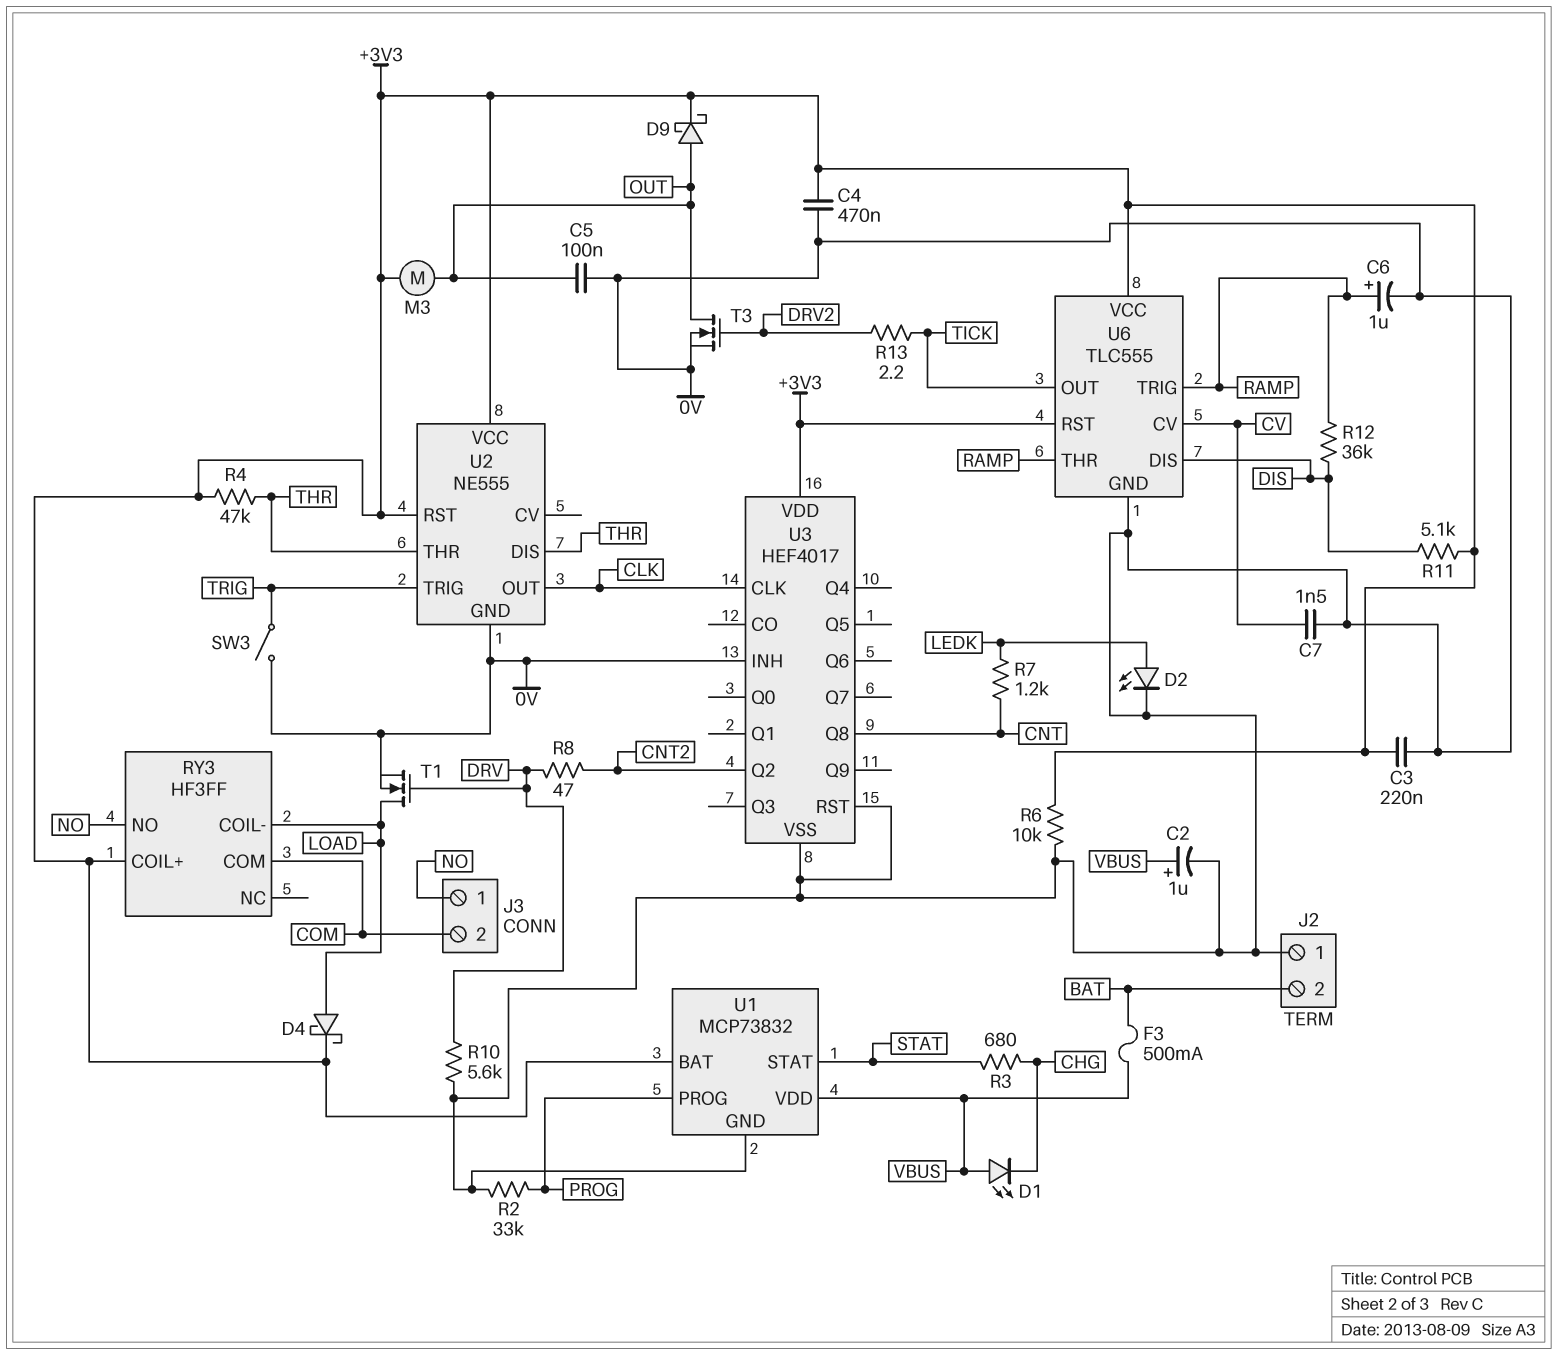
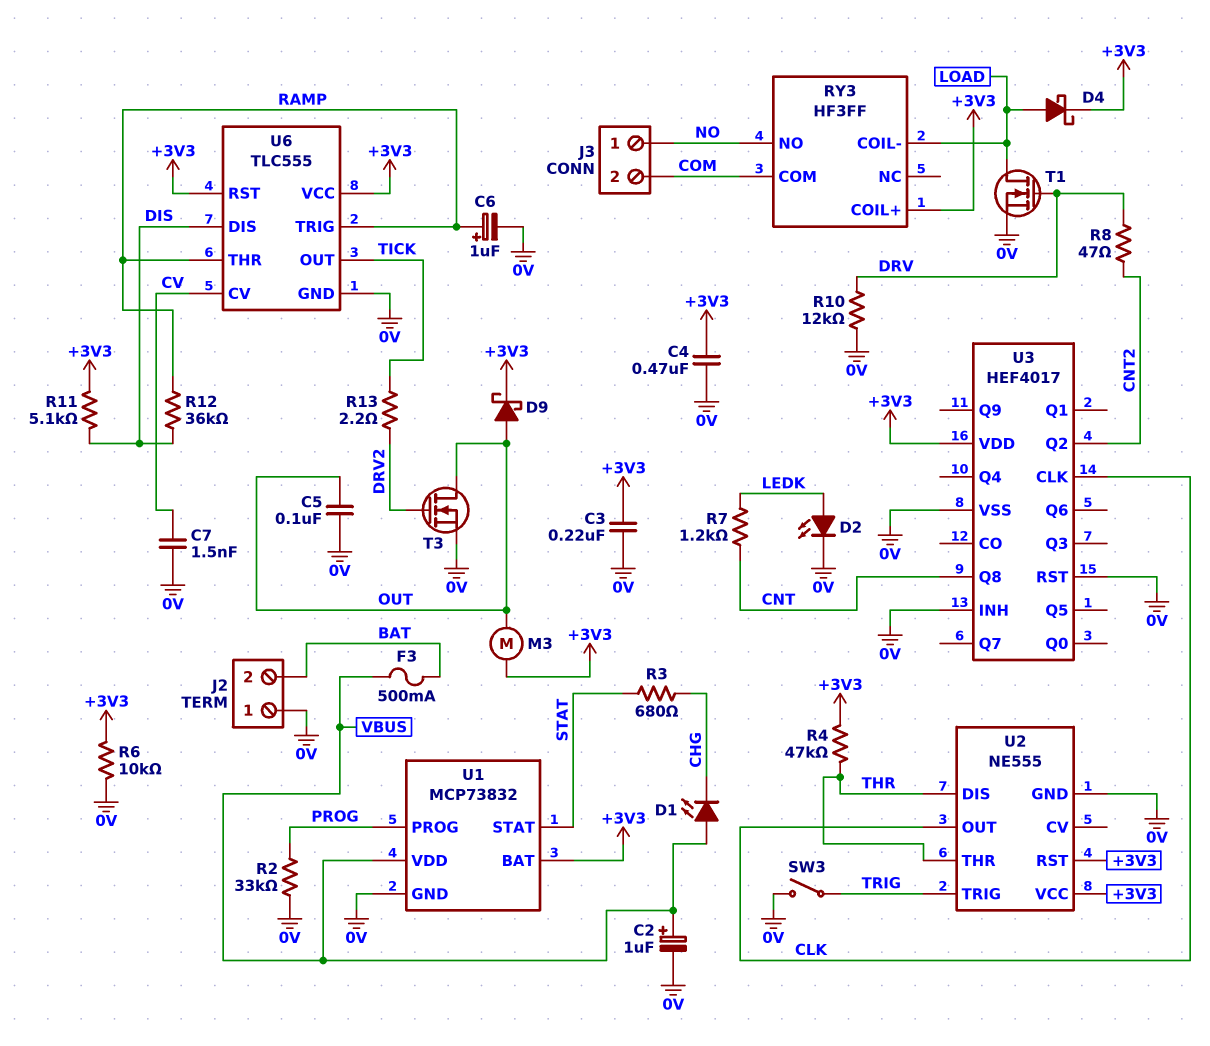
R10: 5.6k (0V, DRV) -> 12k (0V, DRV)

